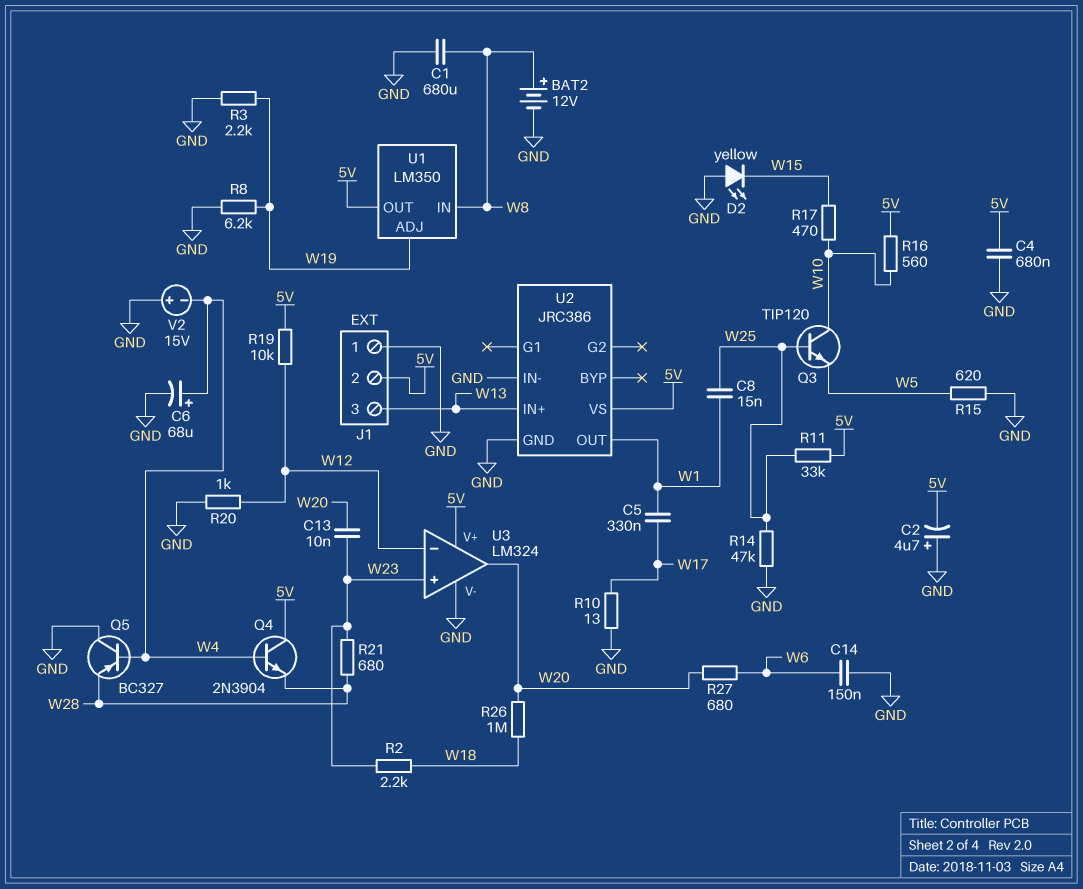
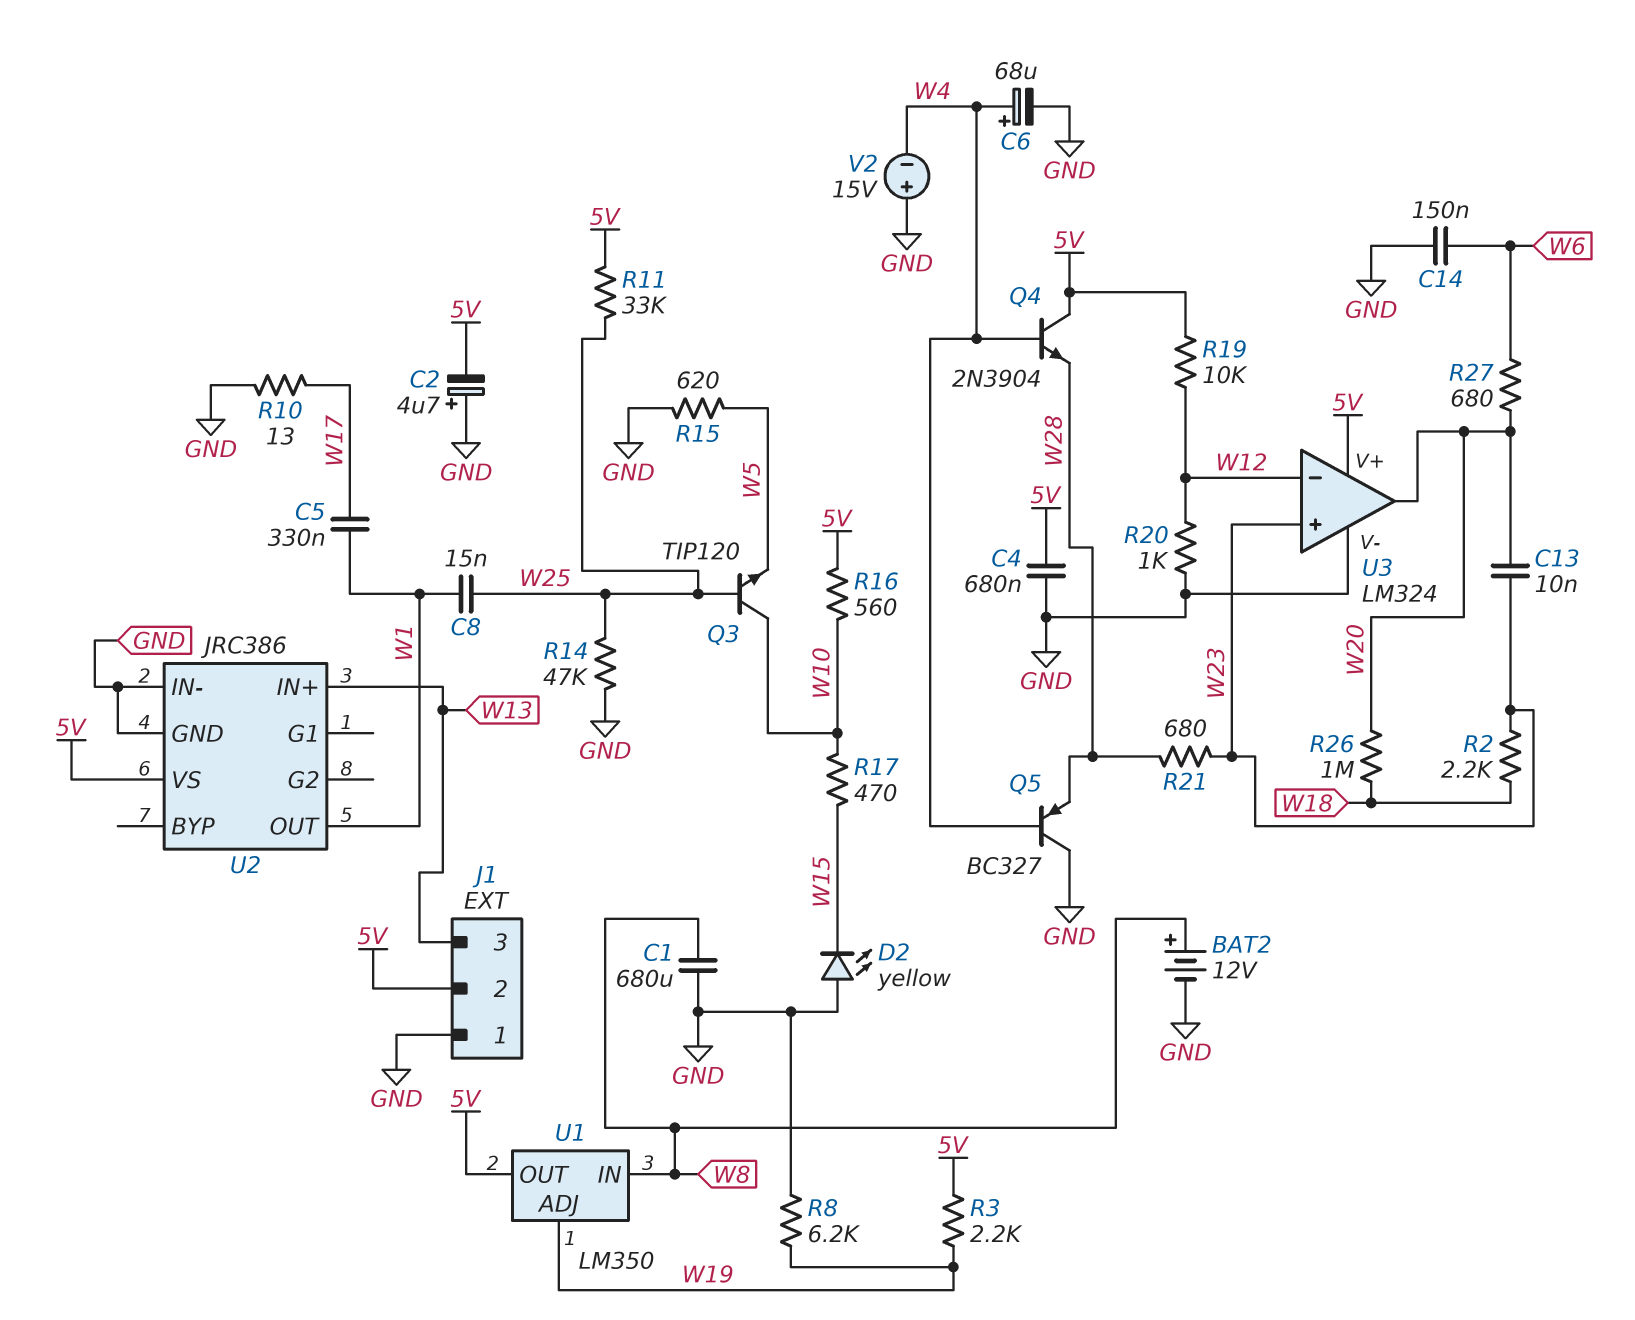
R3: 2.2k (GND, W19) -> 2.2k (5V, W19)

